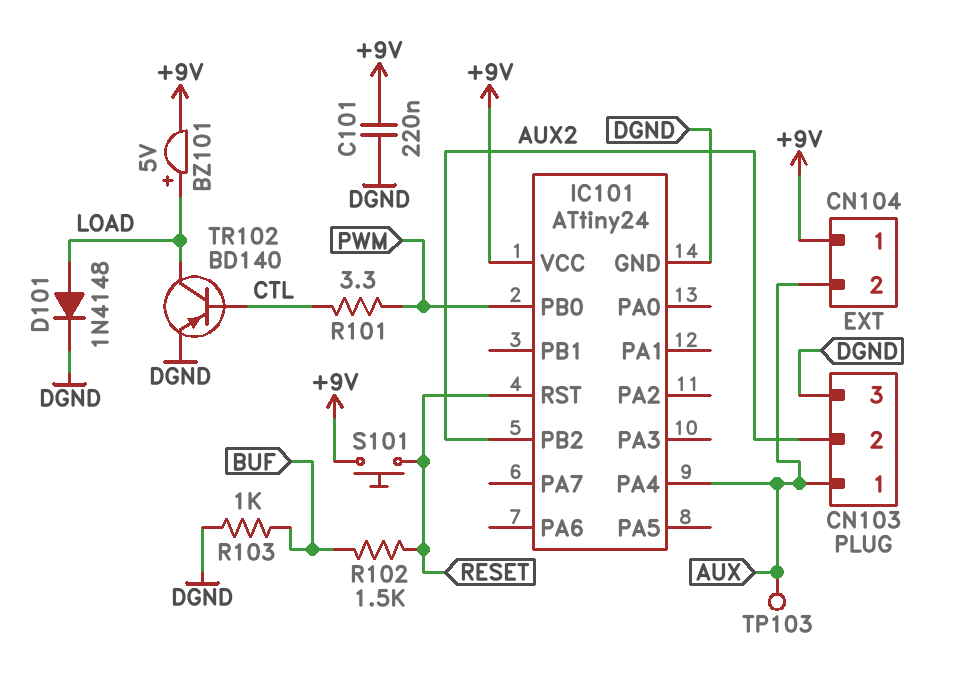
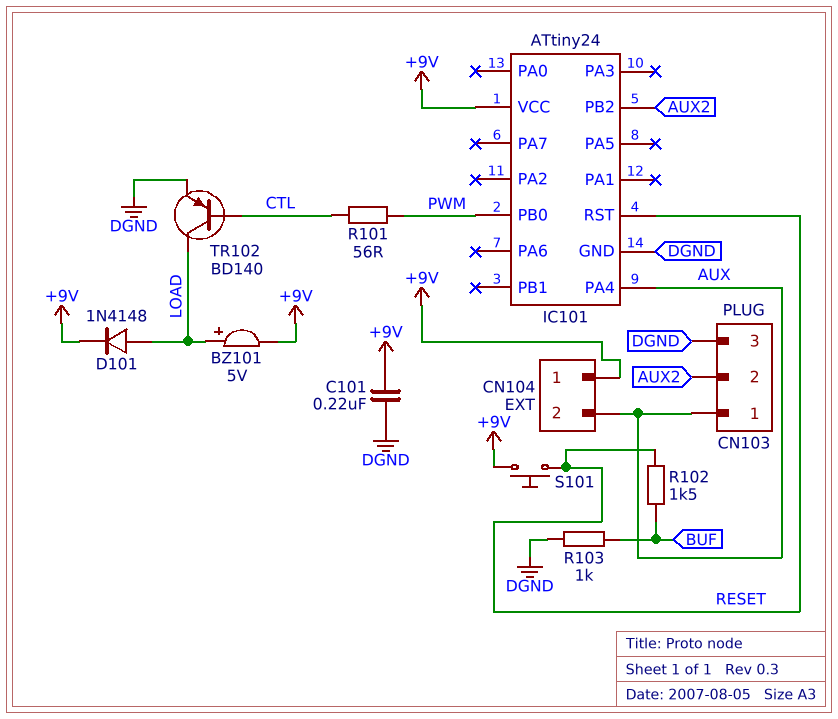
D101: diode 1N4148 (A LOAD, K DGND) -> diode 1N4148 (A LOAD, K +9V)
R101: 3.3 (CTL, PWM) -> 56 (CTL, PWM)
TP103: test point (AUX) -> none

